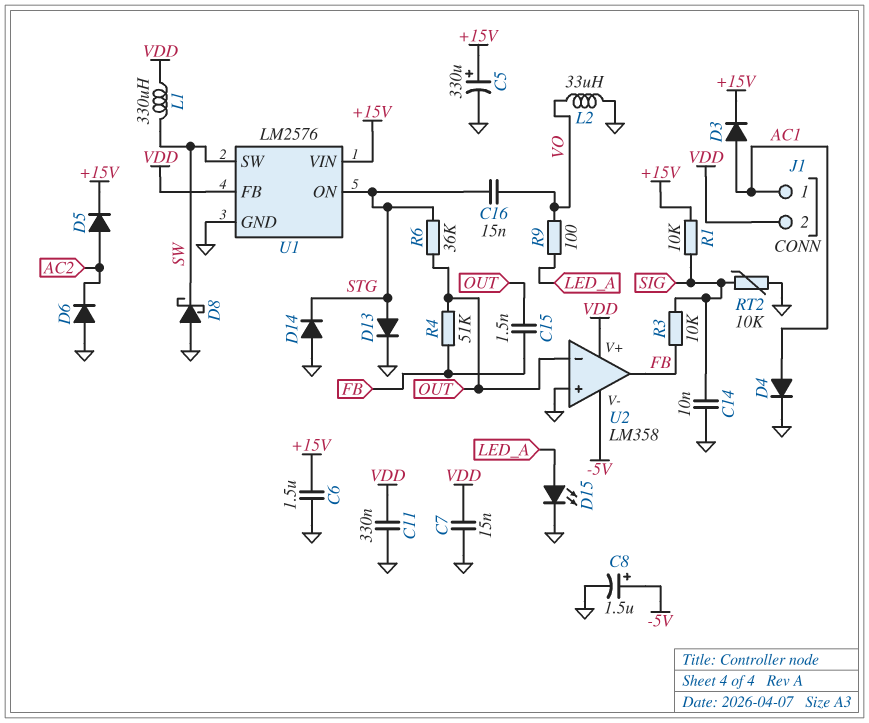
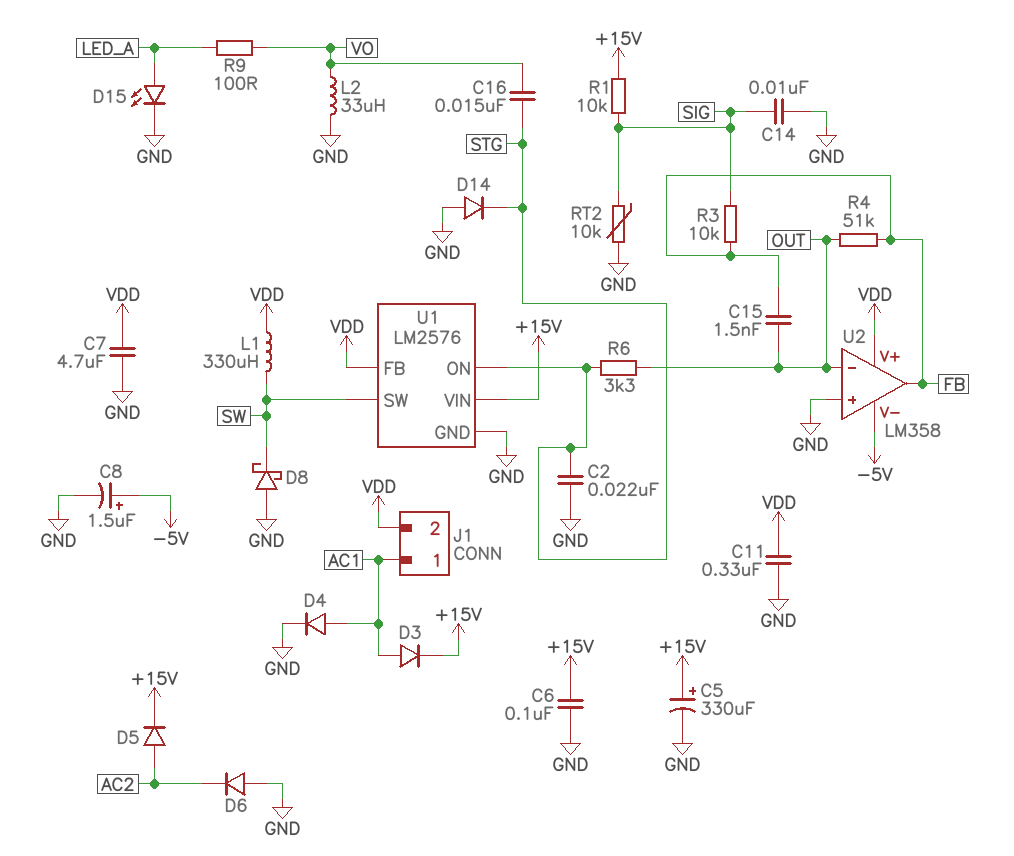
C2: none -> 22nF (GND, STG)
C6: 1.5uF (+15V, GND) -> 100nF (+15V, GND)
C7: 15nF (GND, VDD) -> 4.7uF (GND, VDD)
D13: diode (A STG, K GND) -> none
R6: 36k (OUT, STG) -> 3.3k (OUT, STG)

